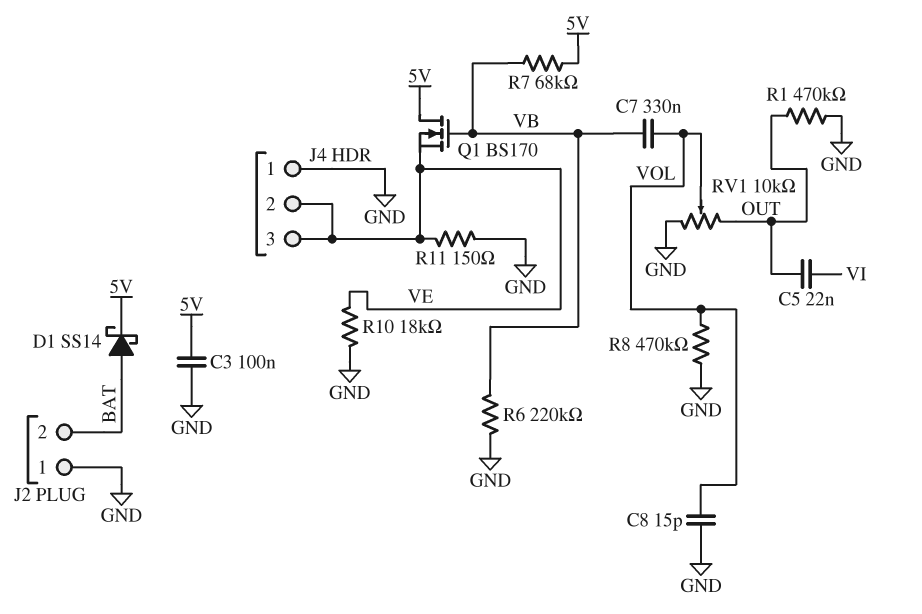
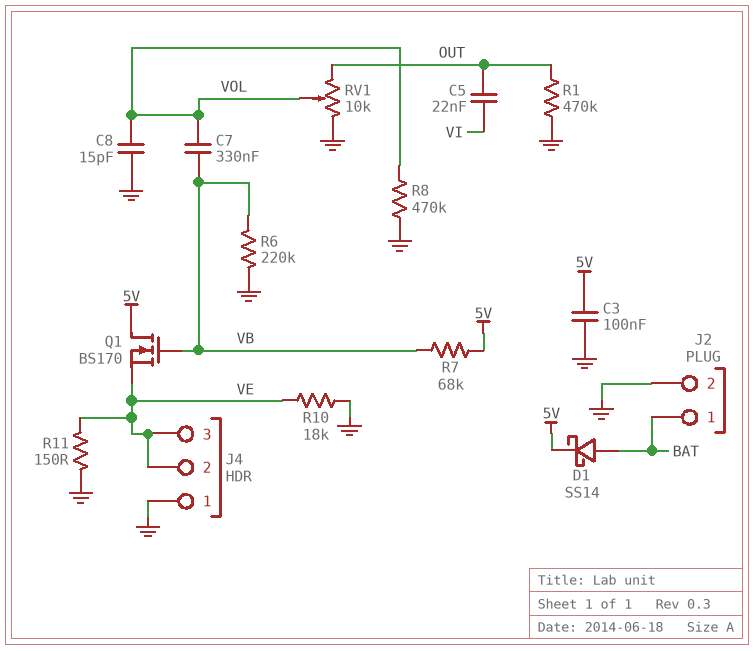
J2 pin 1: GND -> BAT
J2 pin 2: BAT -> GND

